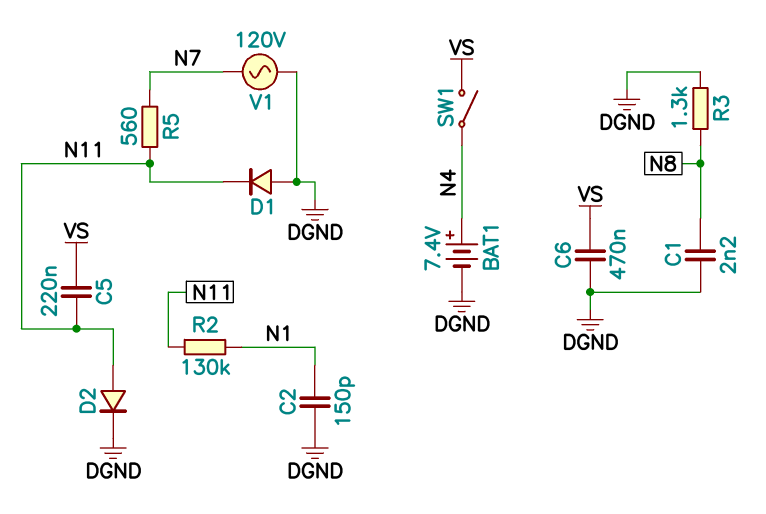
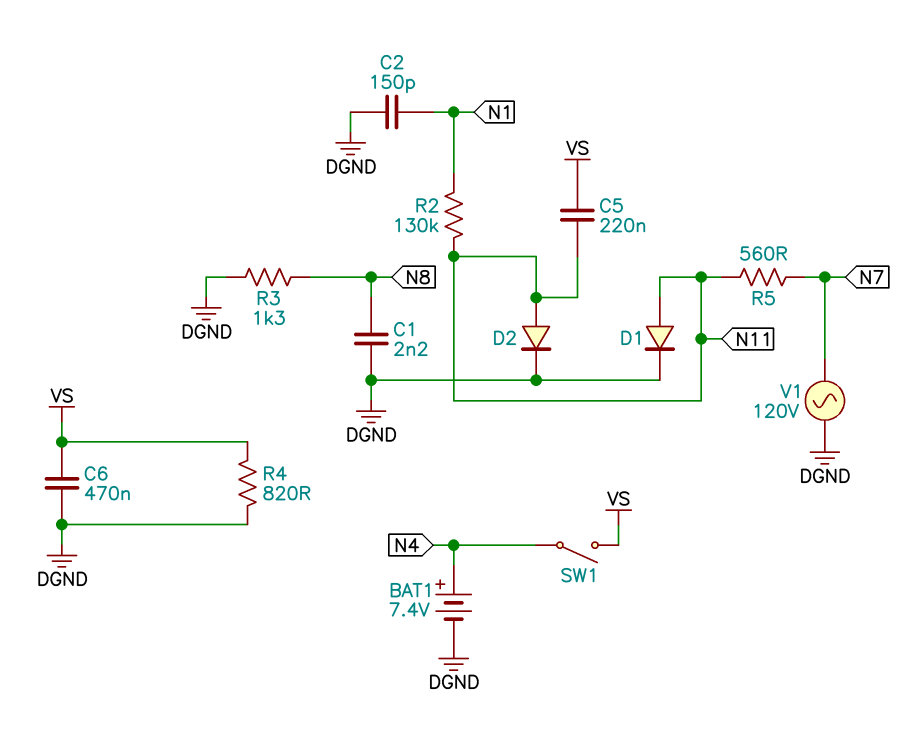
D1: diode (A DGND, K N11) -> diode (A N11, K DGND)
R4: none -> 820 (DGND, VS)

